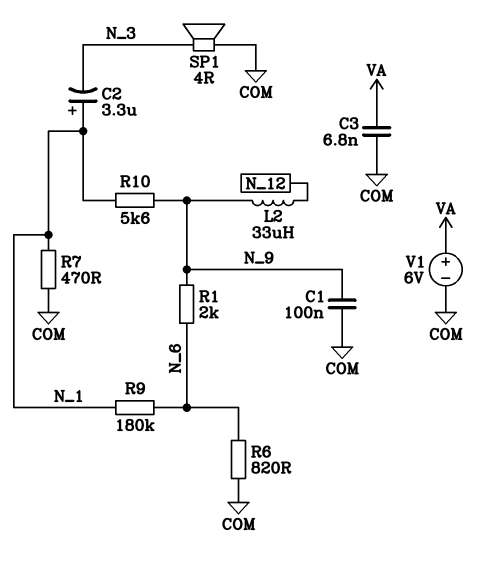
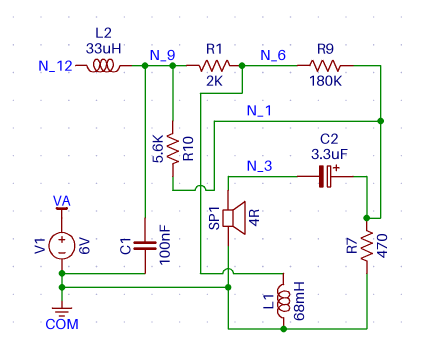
C3: 6.8nF (COM, VA) -> none
L1: none -> 68mH (COM, N_6)
R6: 820 (COM, N_6) -> none

